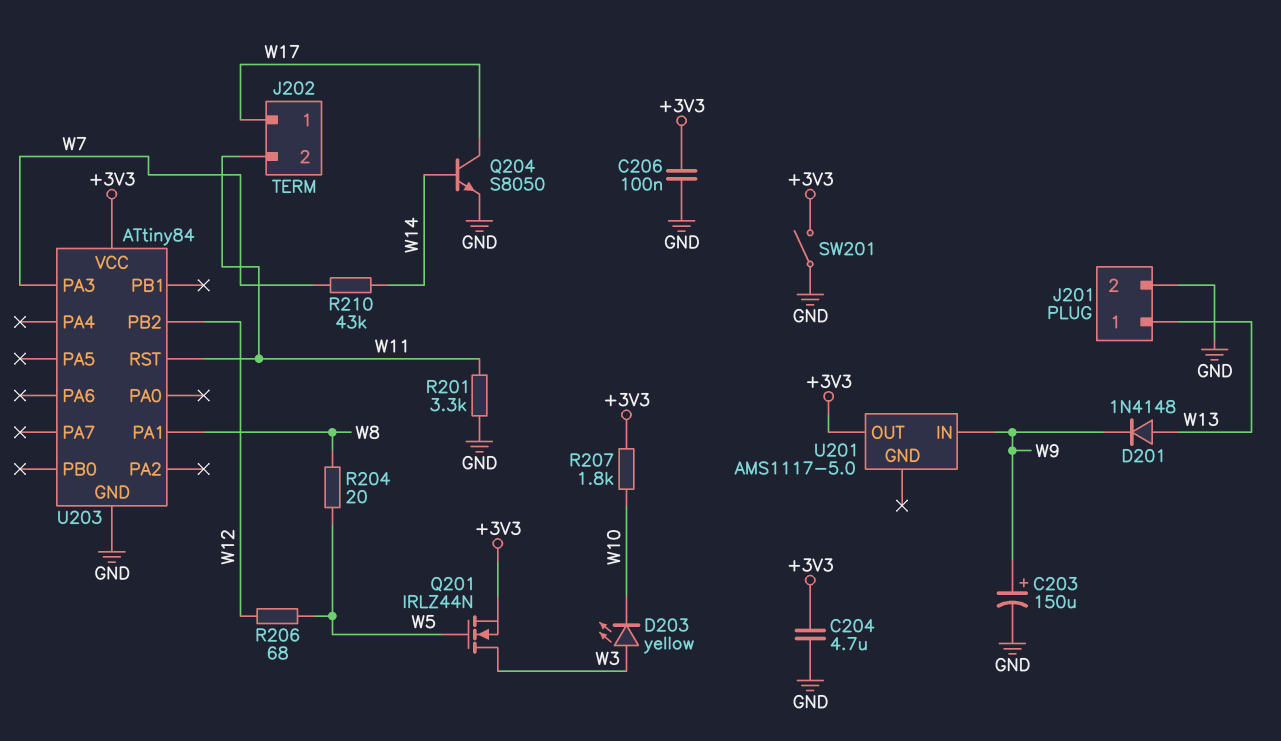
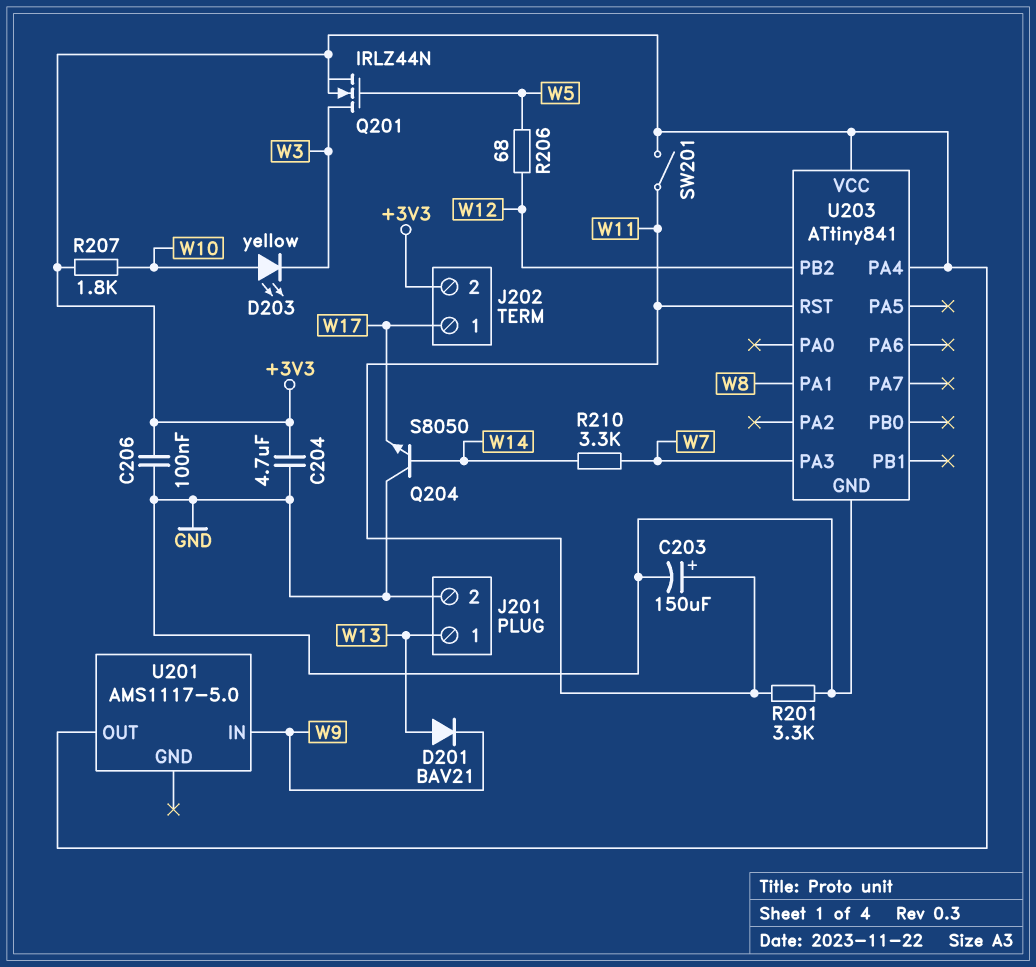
C203: 150uF (plus W9, minus GND) -> 150uF (plus W11, minus GND)
D201: diode 1N4148 (A W13, K W9) -> diode BAV21 (A W13, K W9)
D203: LED yellow (A W3, K W10) -> LED yellow (A W10, K W3)
J202 pin 2: W11 -> +3V3
Q204: NPN S8050 (B W14, C W17, E GND) -> NPN S8050 (B W14, C GND, E W17)
R204: 20 (W5, W8) -> none
R210: 43k (W7, W14) -> 3.3k (W7, W14)
SW201: switch (+3V3, GND) -> switch (+3V3, W11)
U203: ATtiny84 -> ATtiny841
U203 pin PA4: none -> +3V3

